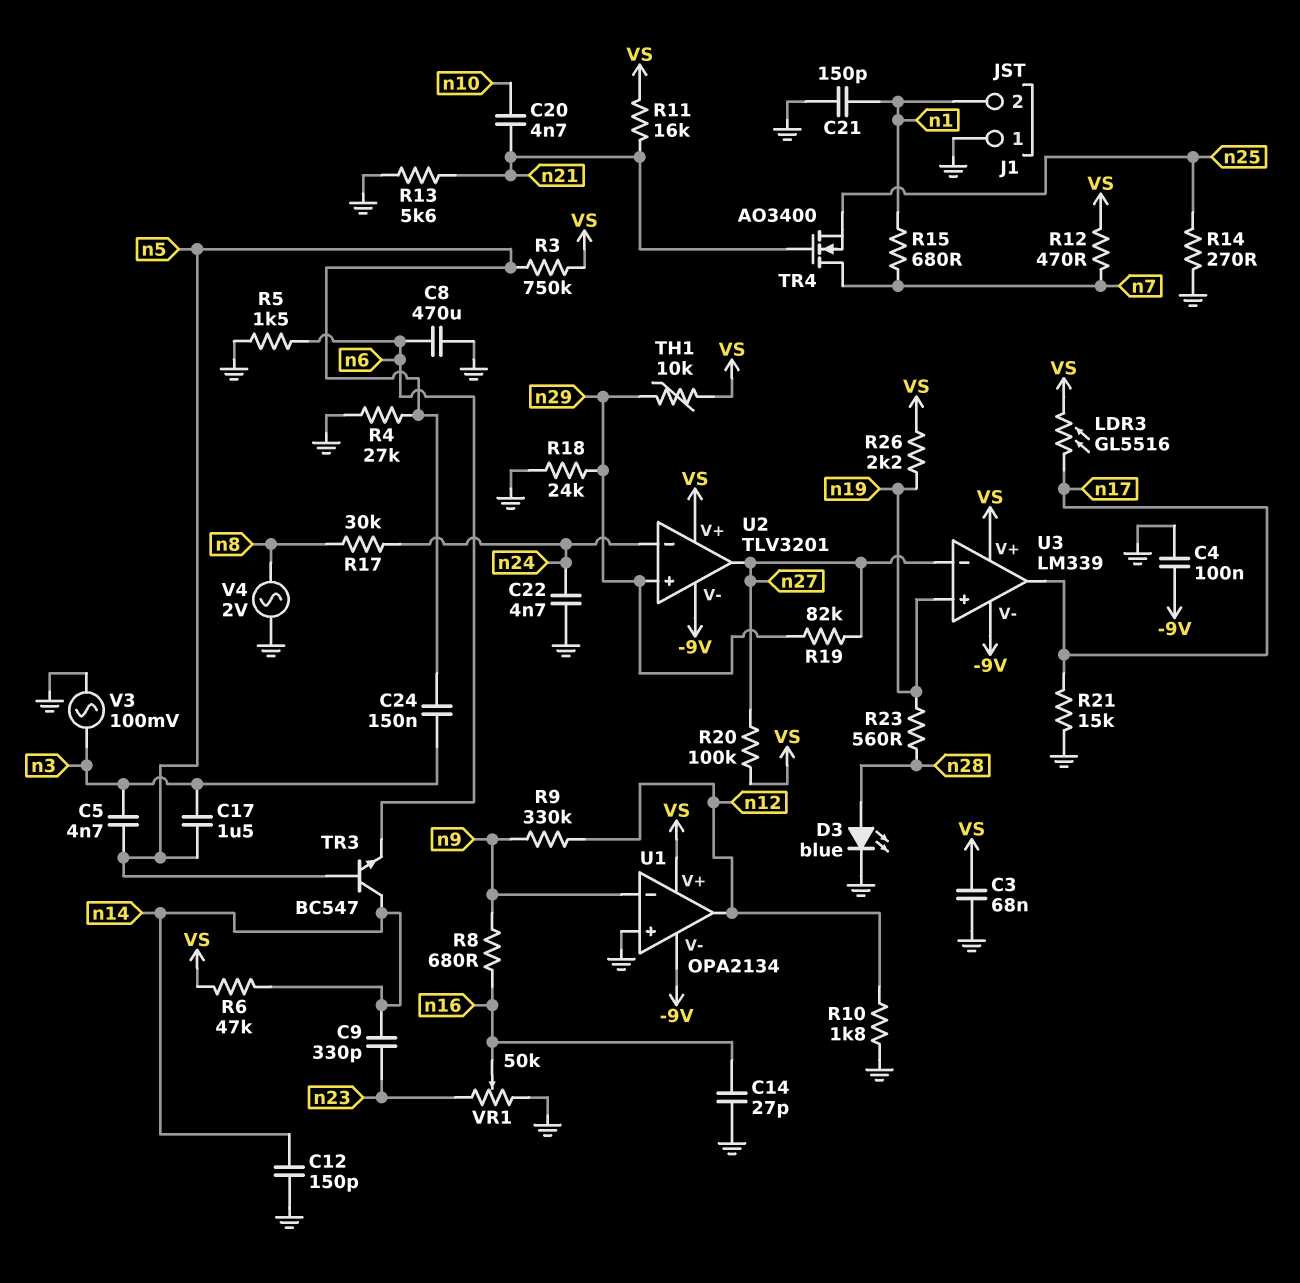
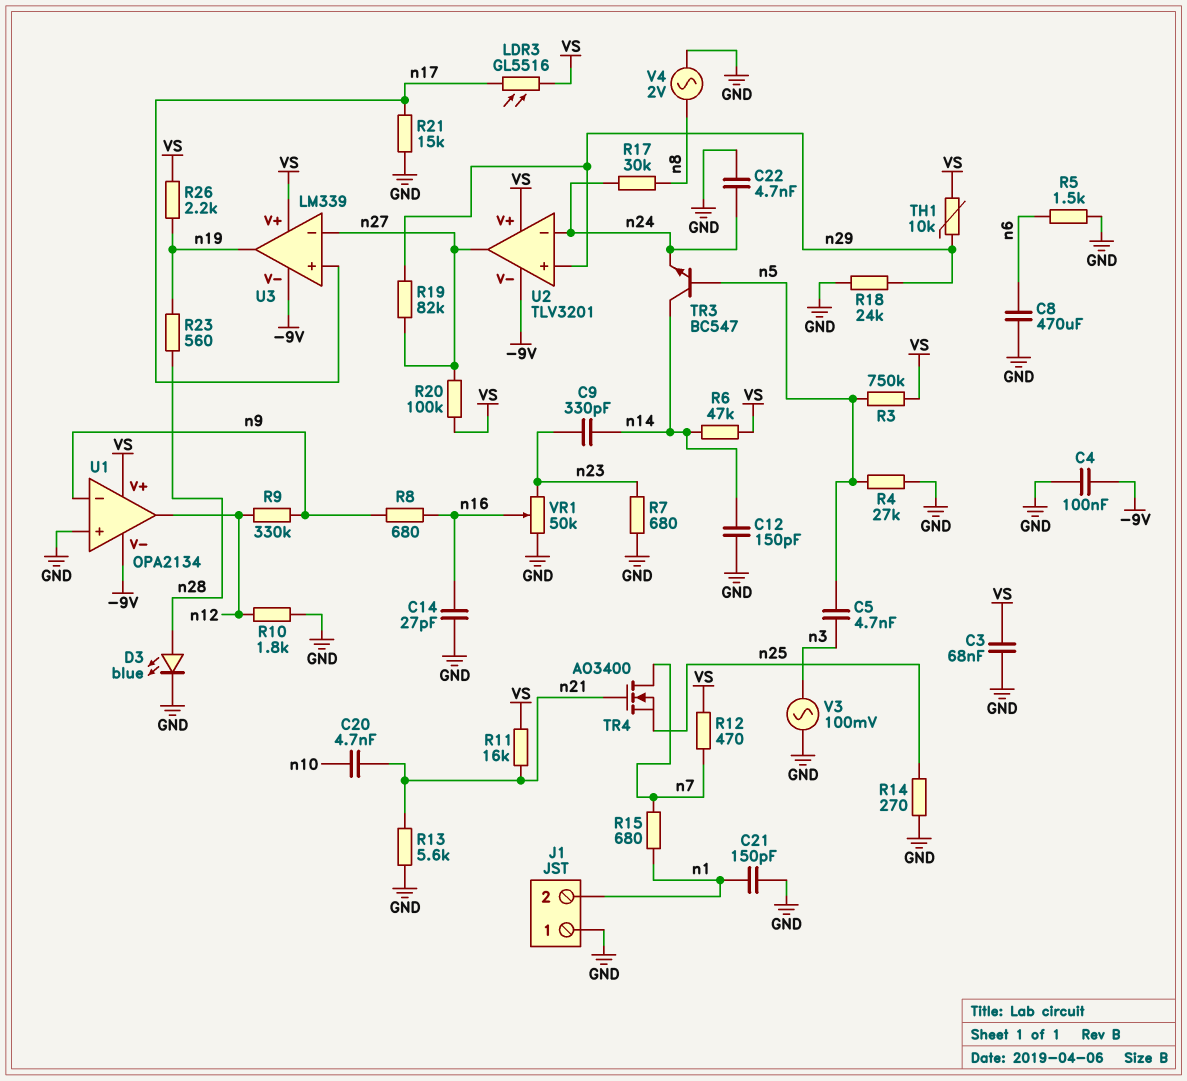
C17: 1.5uF (n3, n5) -> none
C24: 150nF (n3, n5) -> none
R7: none -> 680 (GND, n23)
TR3: NPN BC547 (B n5, C n14, E n6) -> NPN BC547 (B n5, C n14, E n24)
U3 pin in+: n19 -> n17
U3 pin out: n17 -> n19

